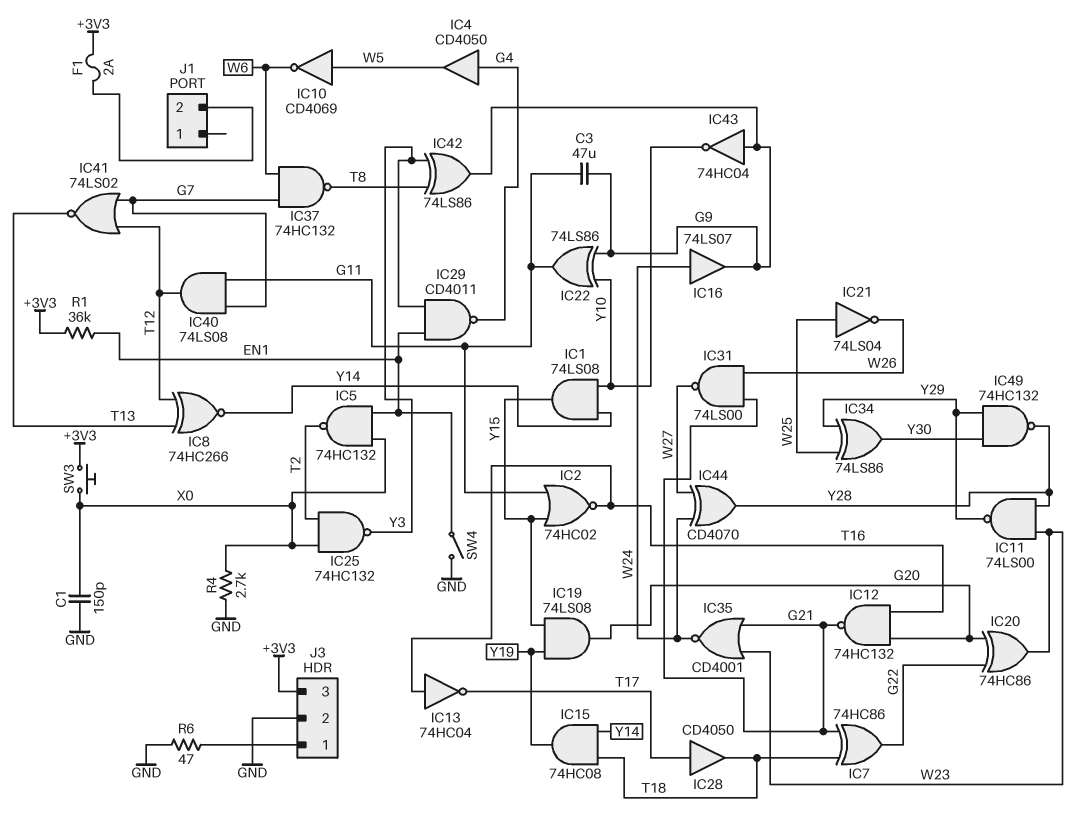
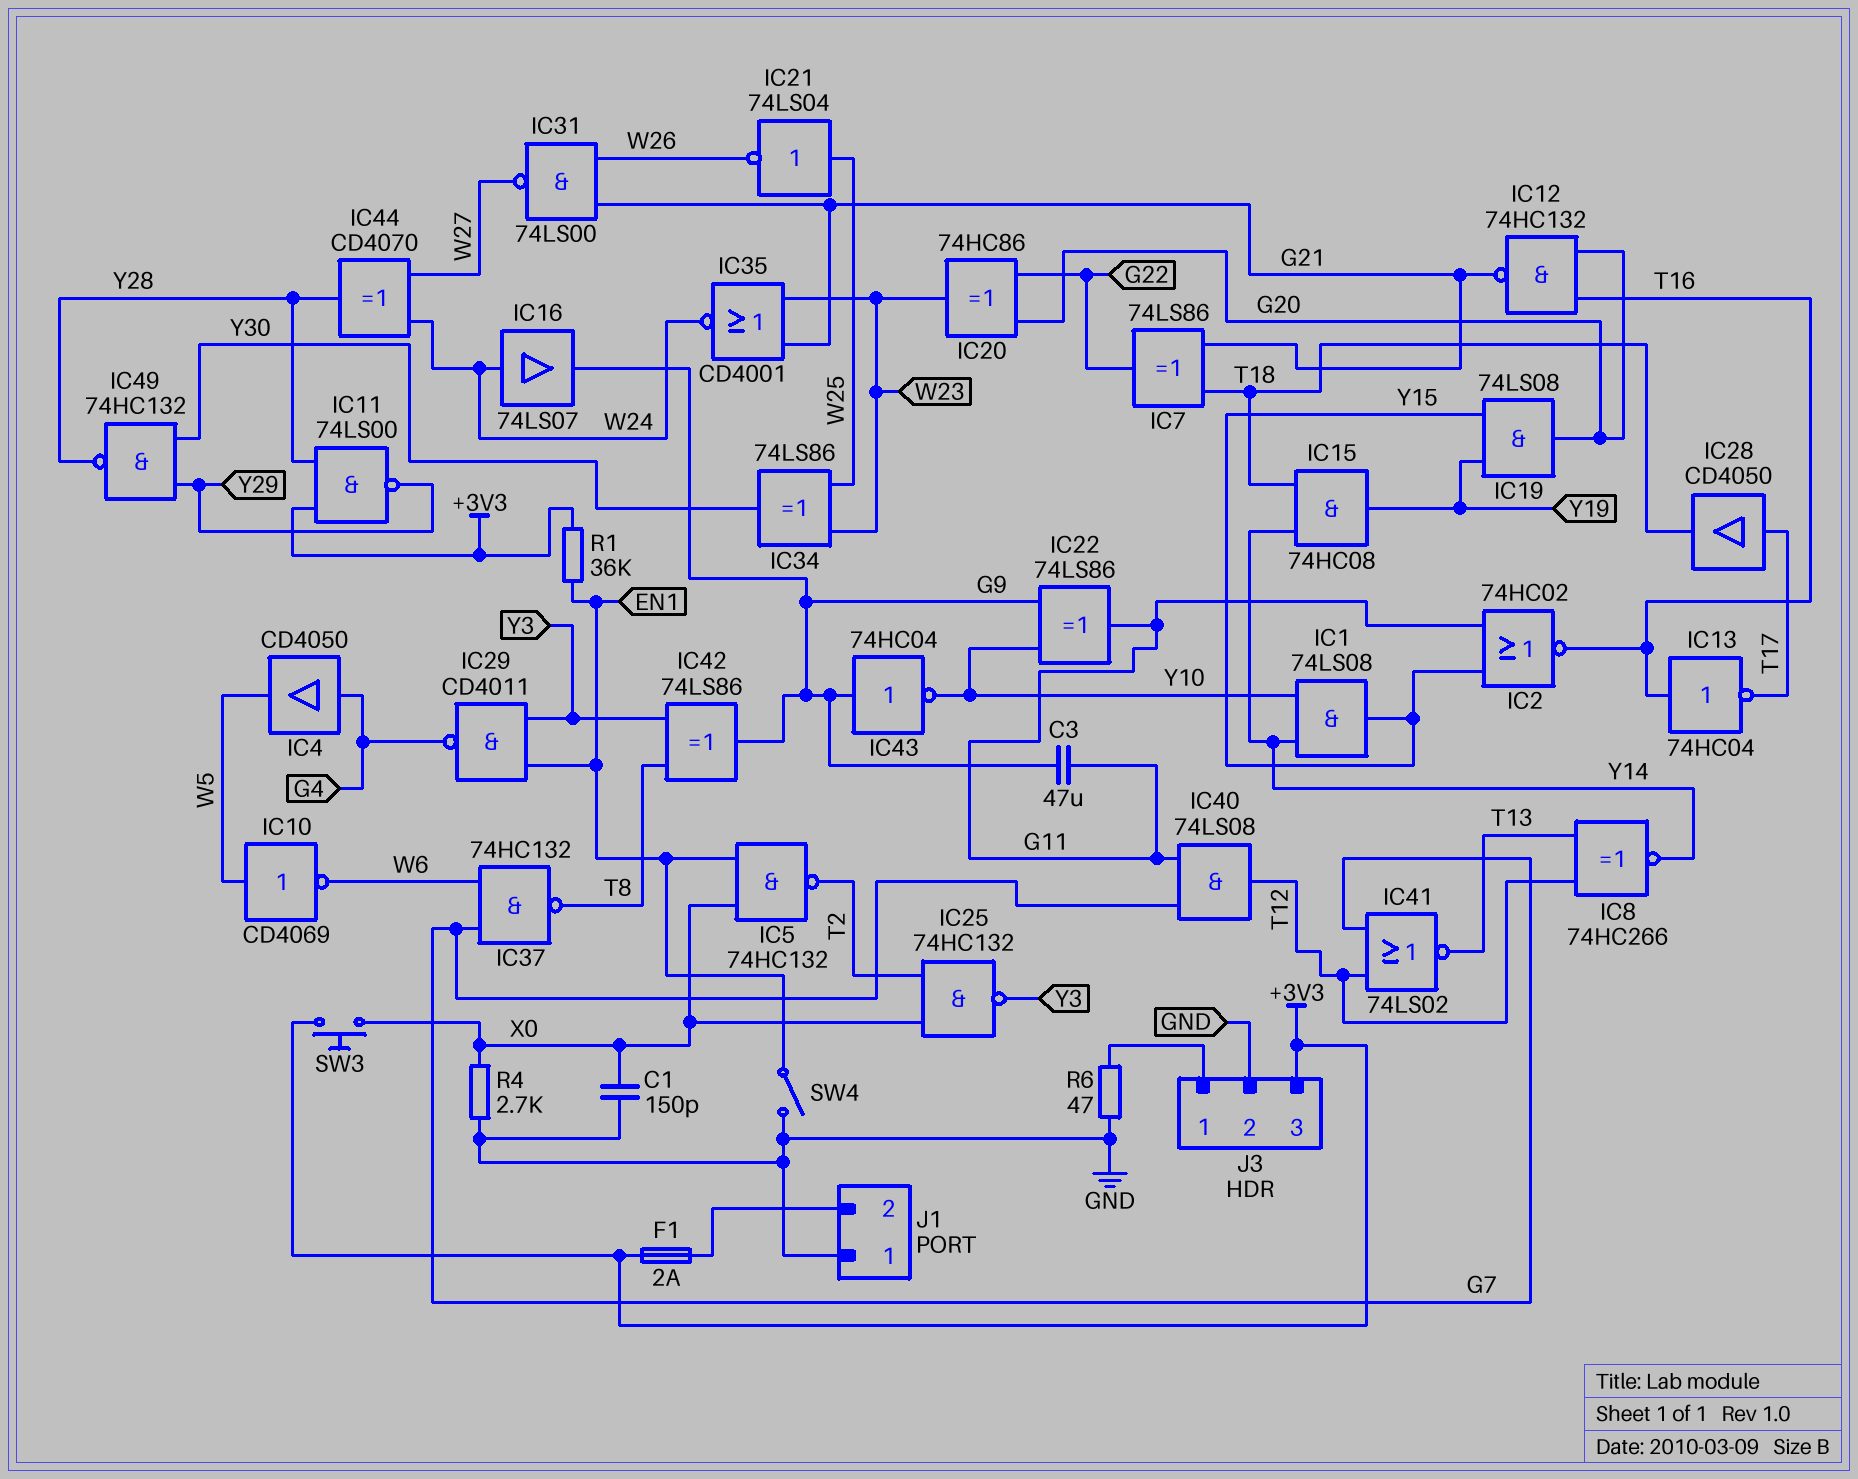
IC7: XOR 74HC86 (in G21, in T18, out G22) -> XOR 74LS86 (in G21, in T18, out G22)
IC11: NAND 74LS00 (in W23, in Y28, out Y29) -> NAND 74LS00 (in +3V3, in Y28, out Y29)
IC34: XOR 74LS86 (in W25, in Y29, out Y30) -> XOR 74LS86 (in W23, in W25, out Y30)
J1 pin 1: none -> GND

